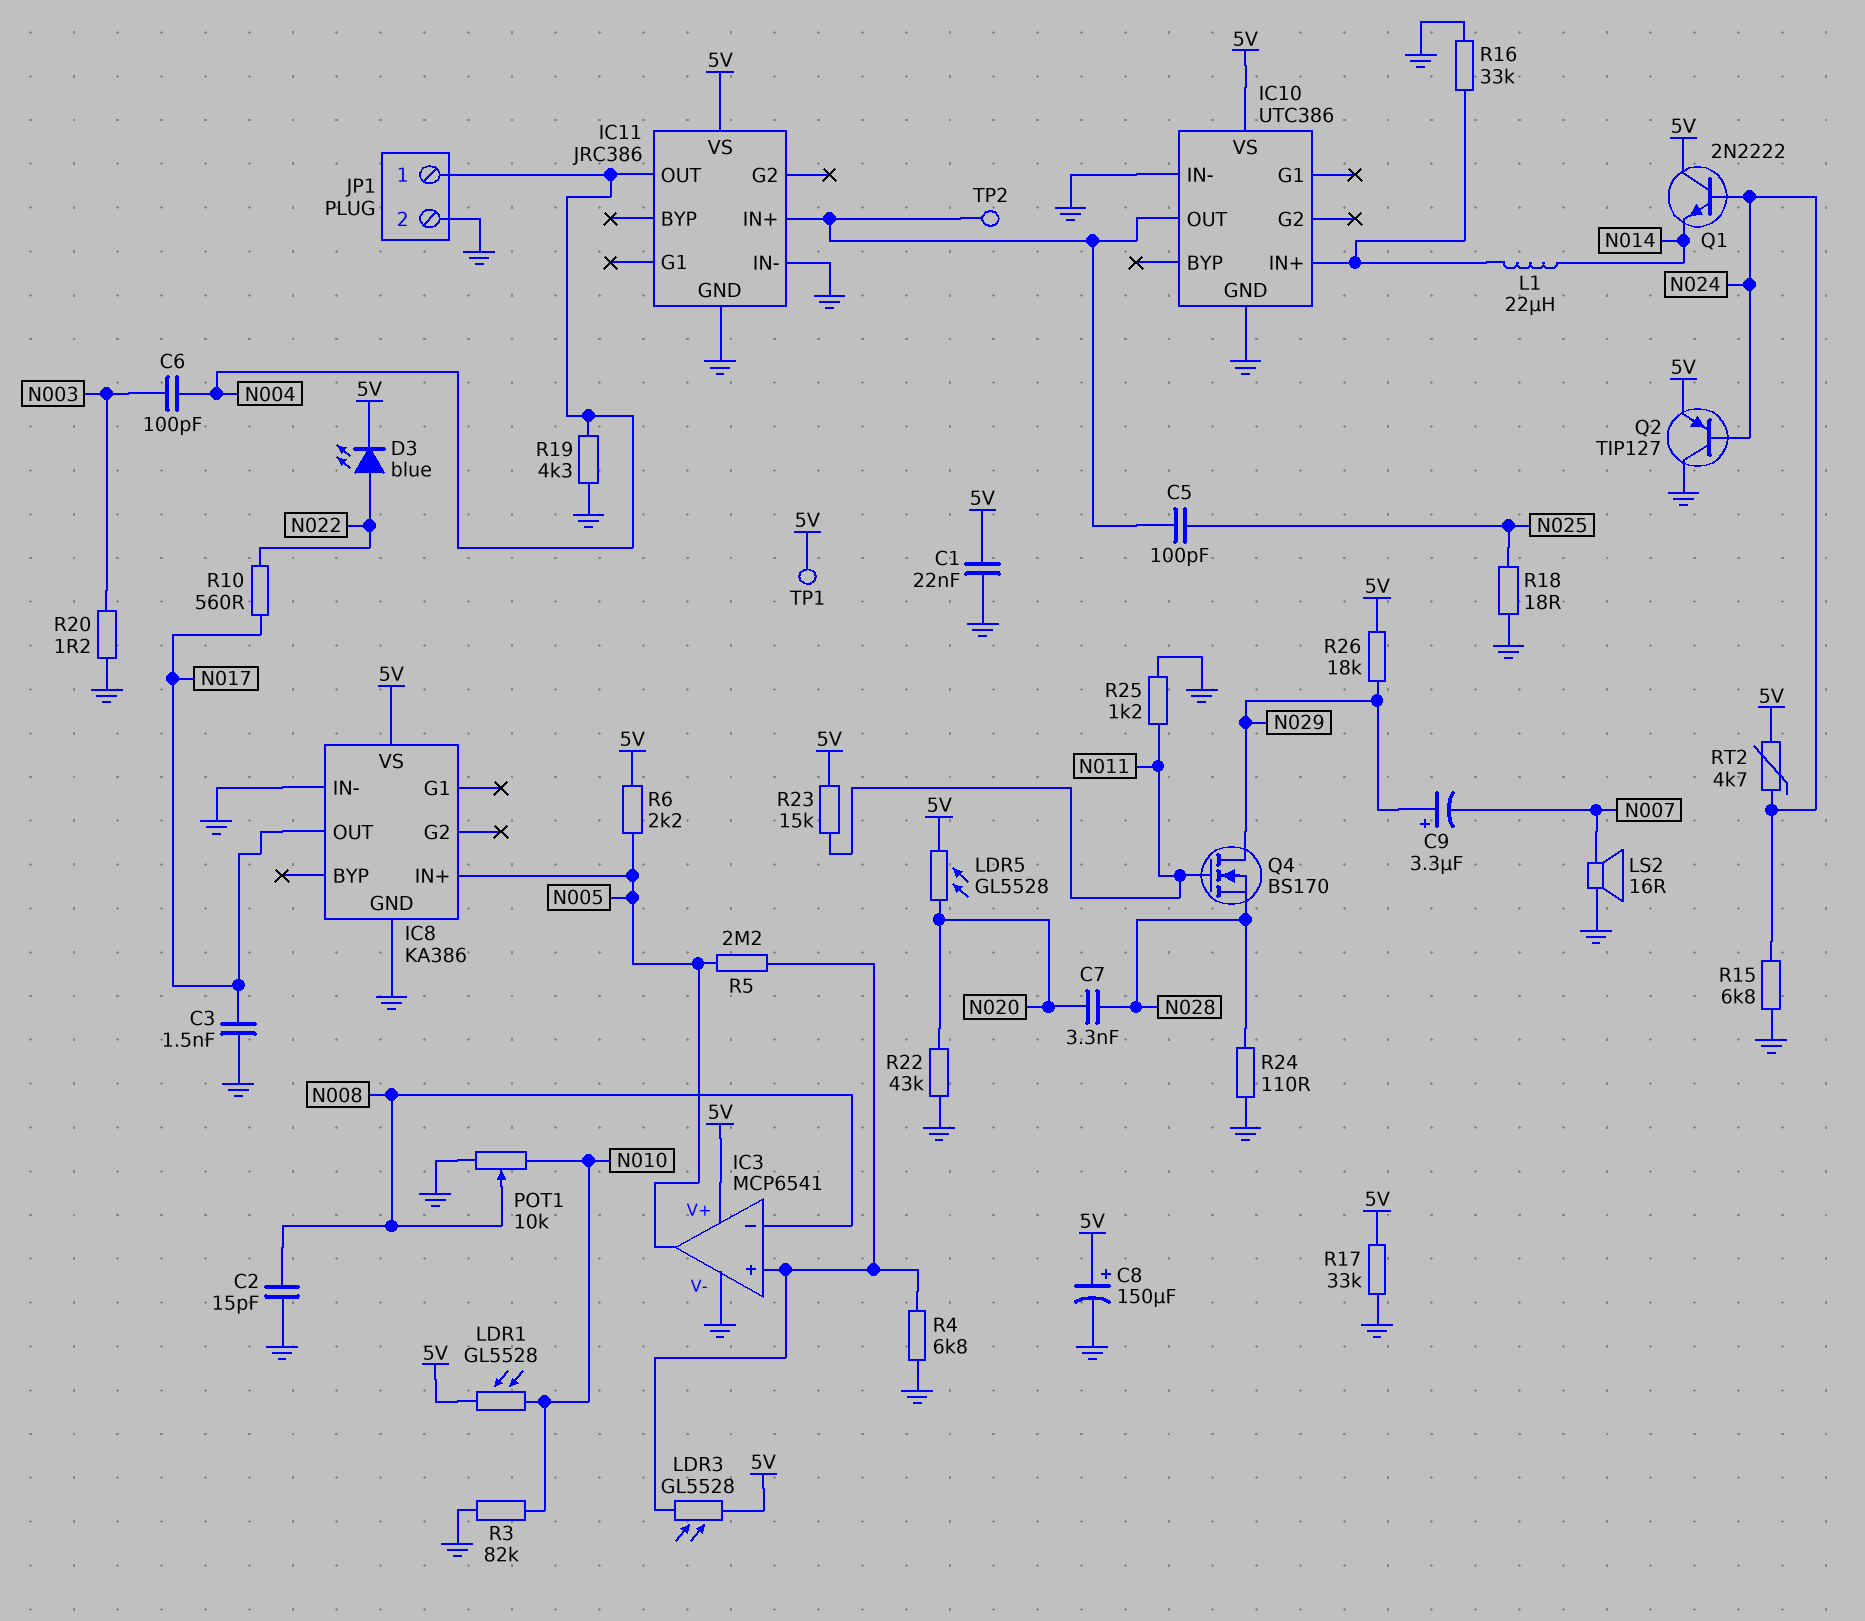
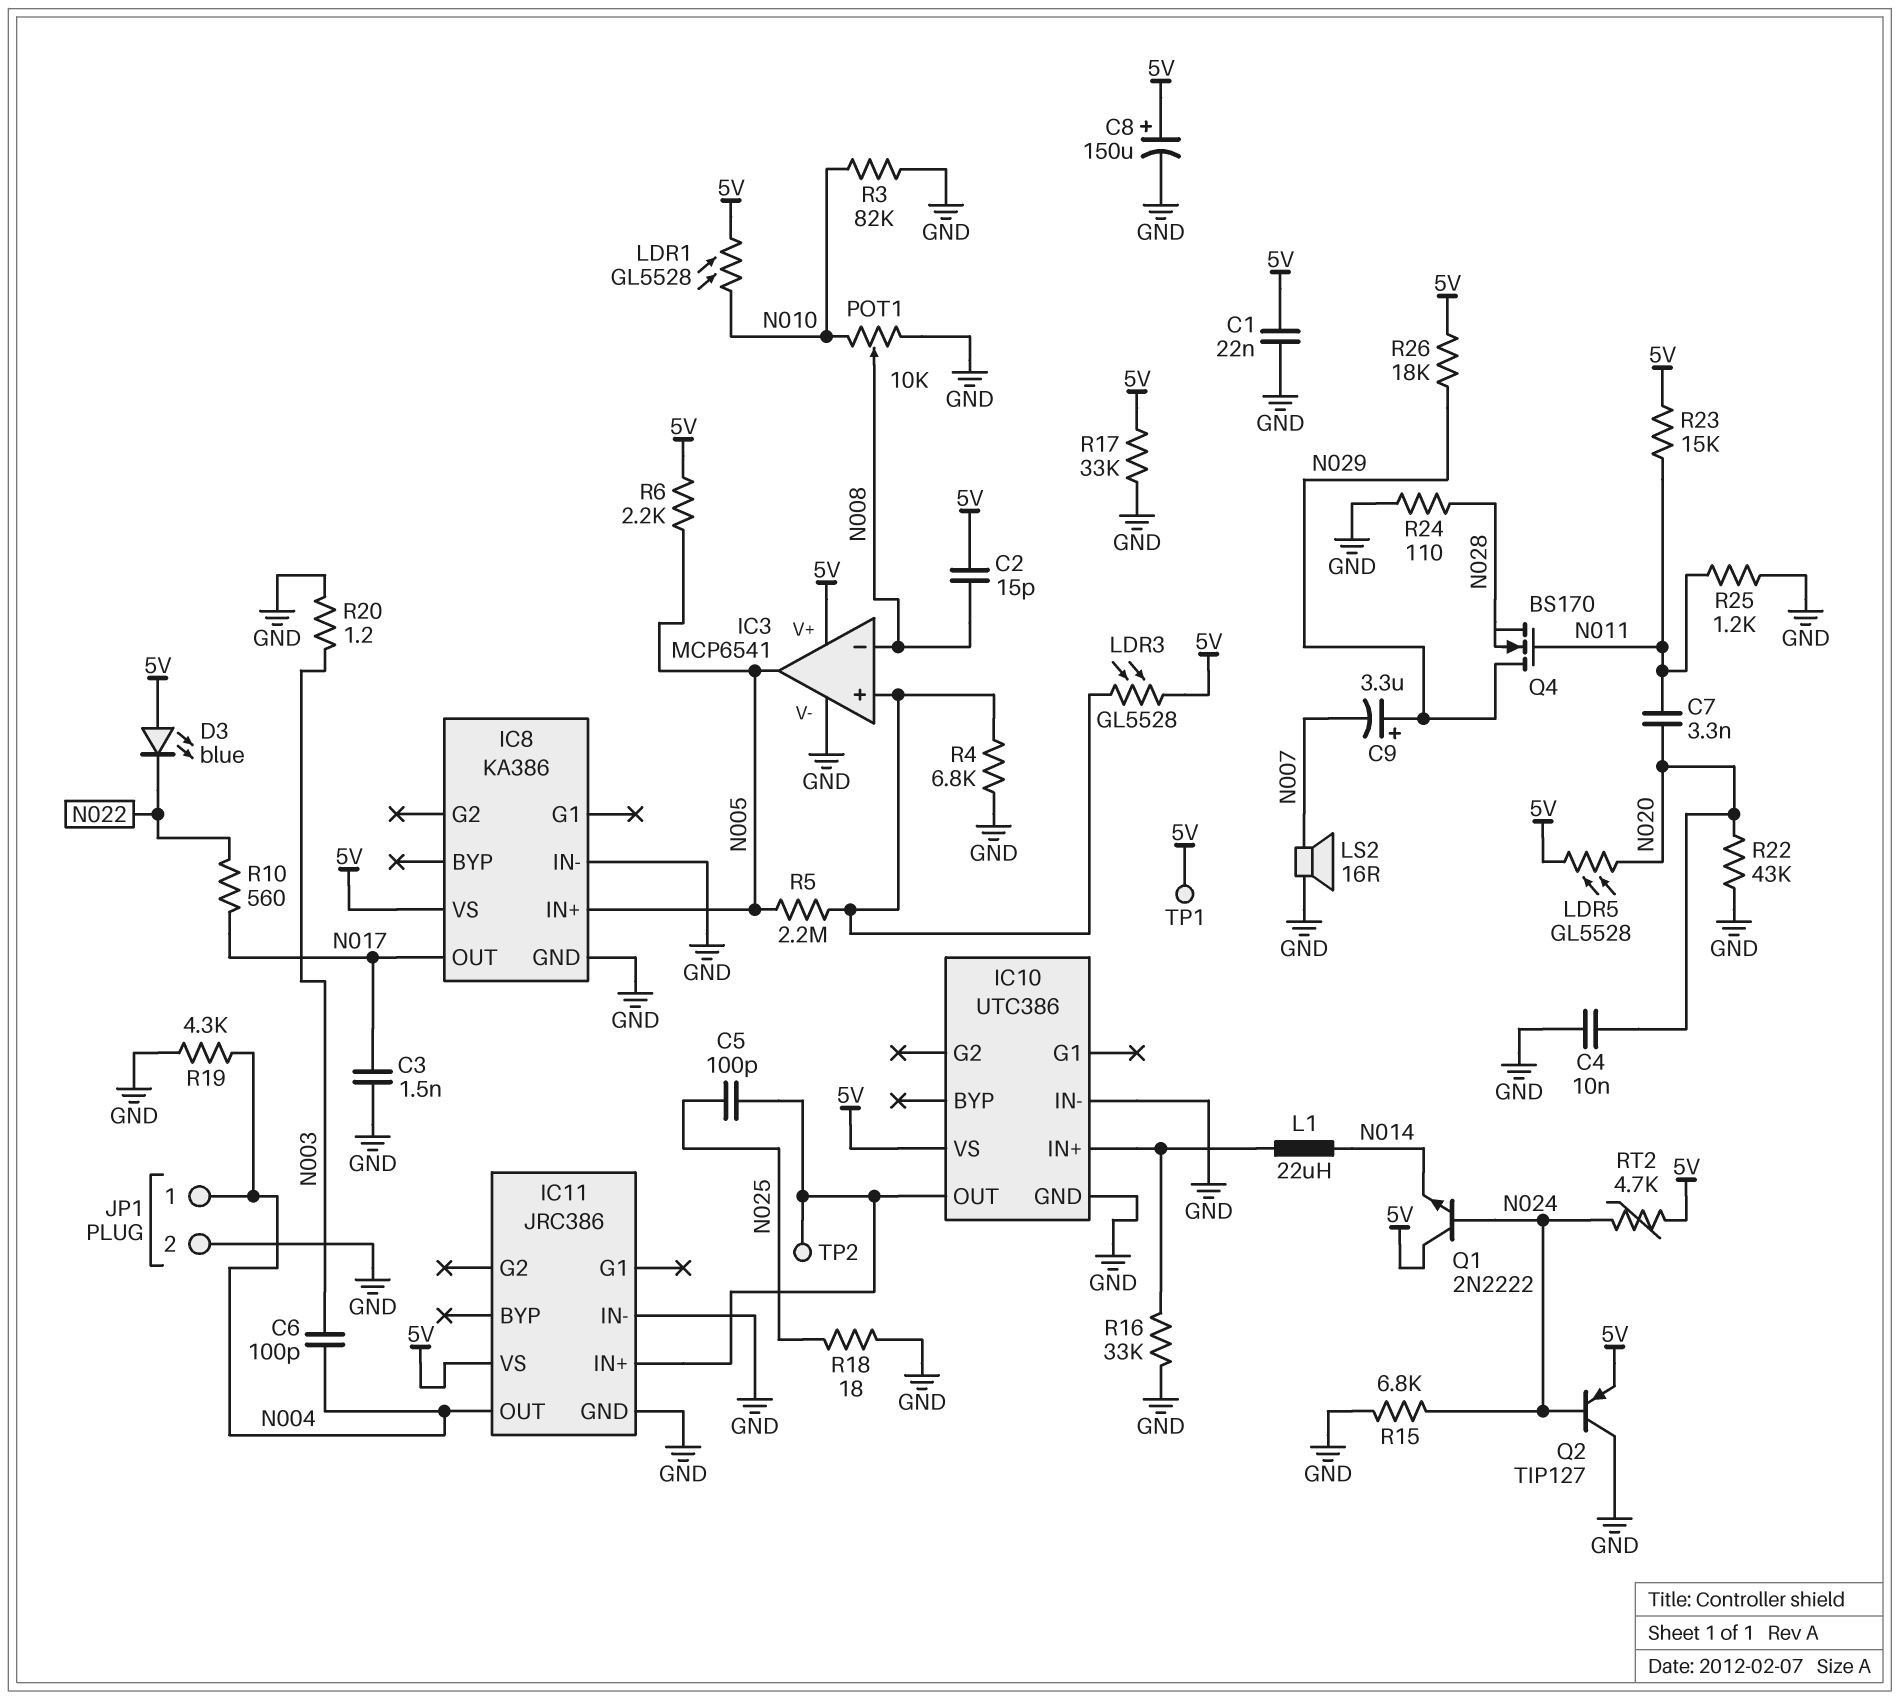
C2: 15pF (GND, N008) -> 15pF (5V, N008)
C4: none -> 10nF (GND, N020)
C7: 3.3nF (N020, N028) -> 3.3nF (N011, N020)
D3: LED blue (A N022, K 5V) -> LED blue (A 5V, K N022)

